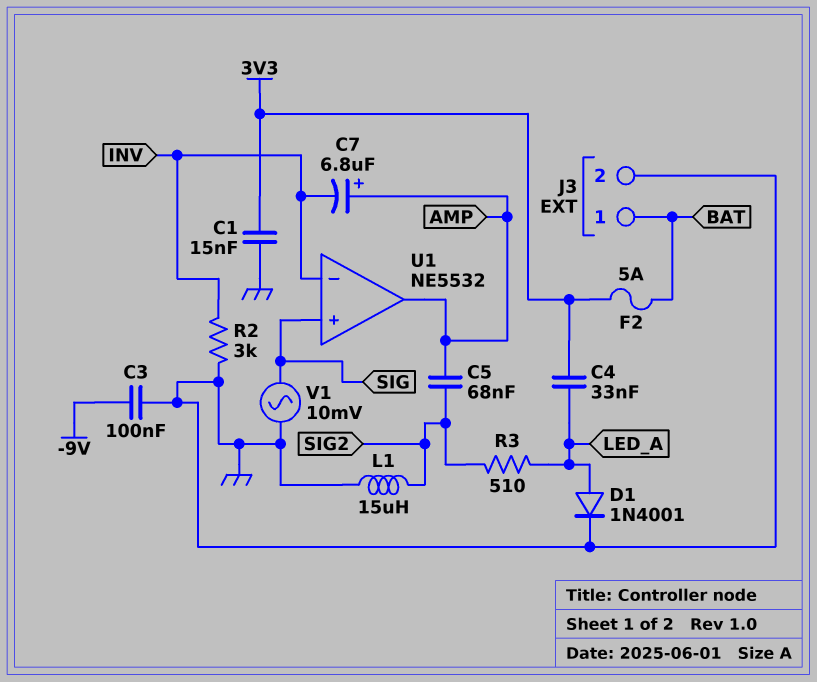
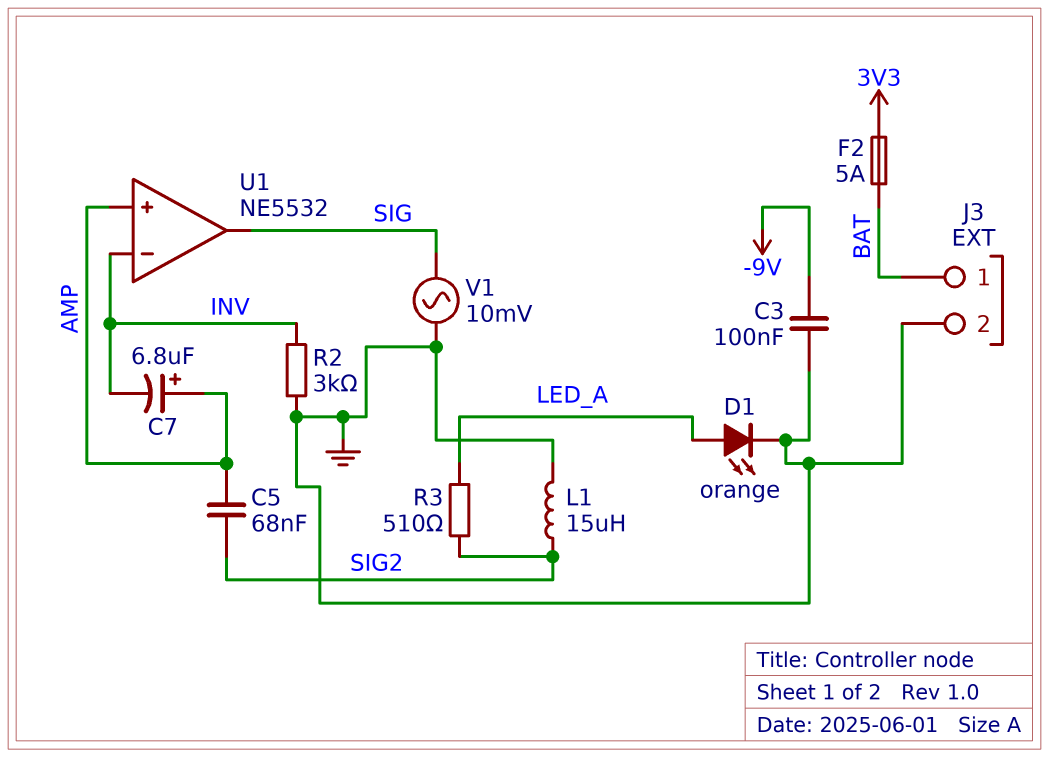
C1: 15nF (3V3, GND) -> none
C4: 33nF (3V3, LED_A) -> none
D1: diode 1N4001 (A LED_A, K GND) -> LED orange (A LED_A, K GND)
U1 pin in+: SIG -> AMP
U1 pin out: AMP -> SIG

